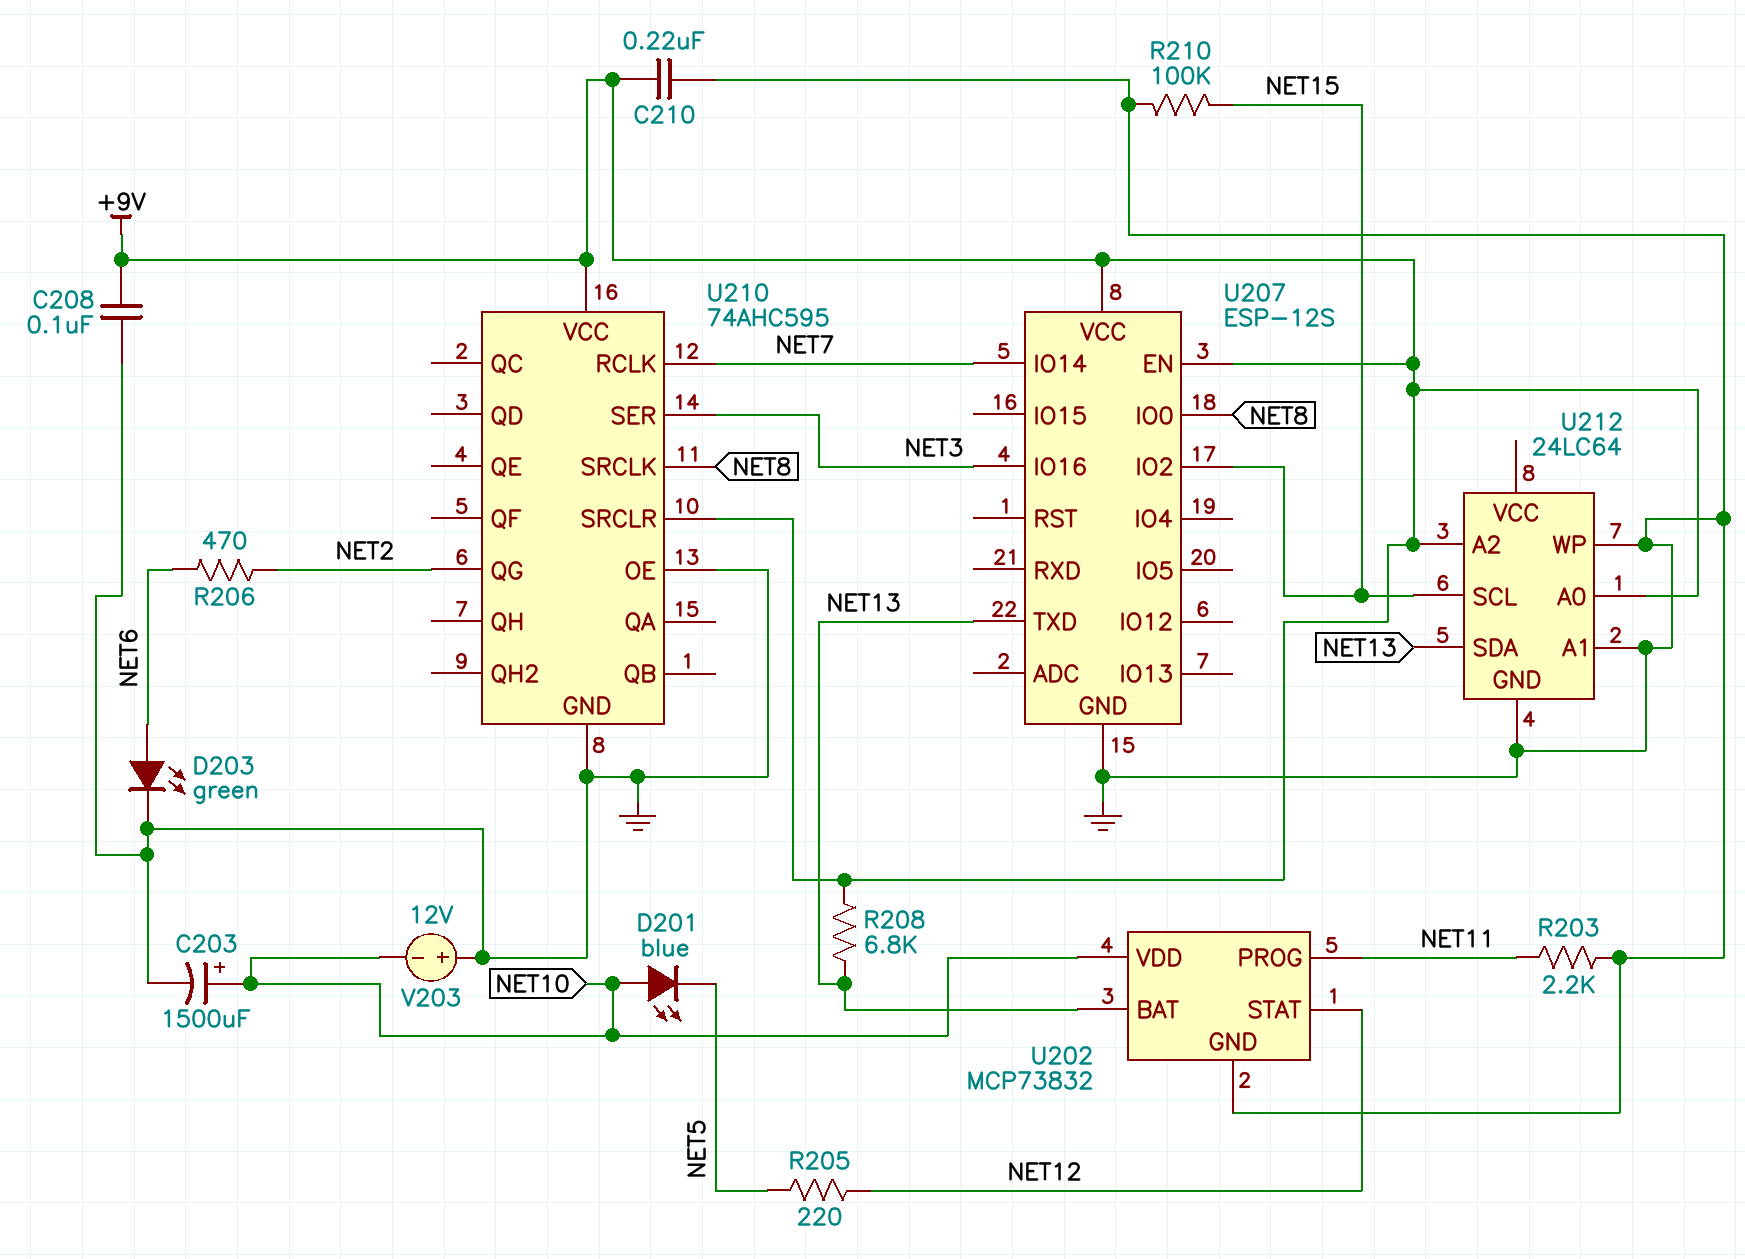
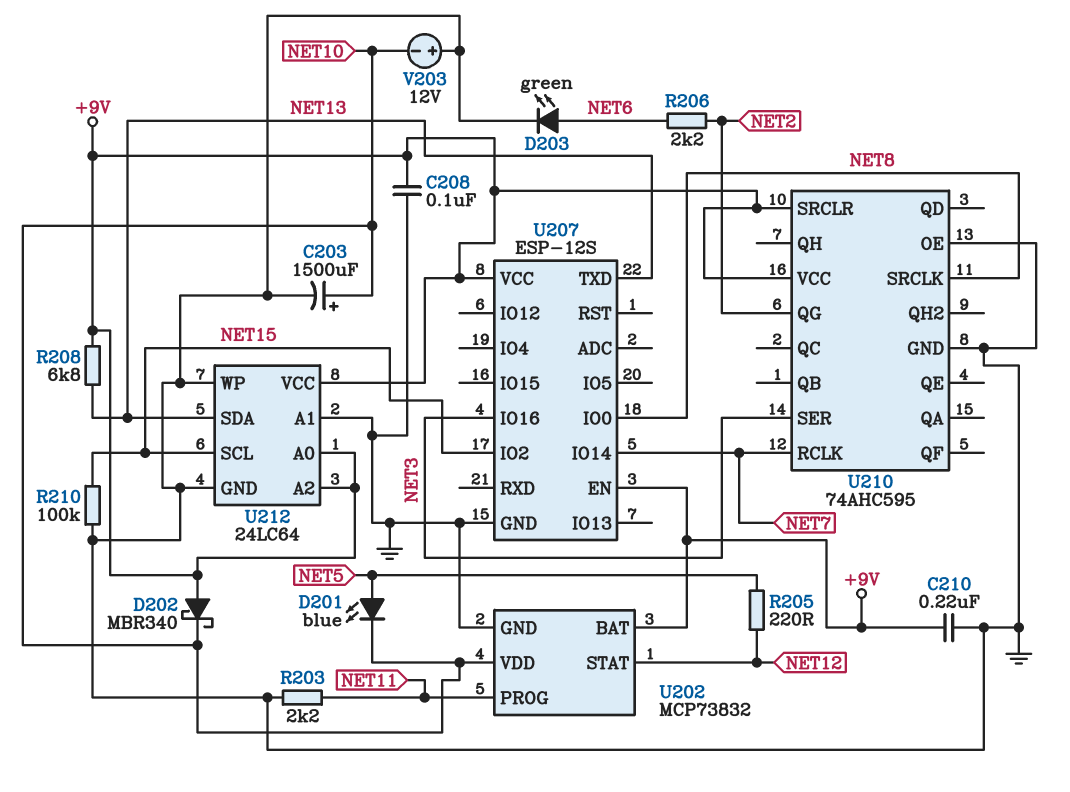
D201: LED blue (A NET10, K NET5) -> LED blue (A NET5, K NET10)
D202: none -> schottky MBR340 (A +9V, K NET10)
R206: 470 (NET2, NET6) -> 2.2k (NET2, NET6)
U202 pin BAT: NET13 -> +9V
U212 pin VCC: none -> +9V

